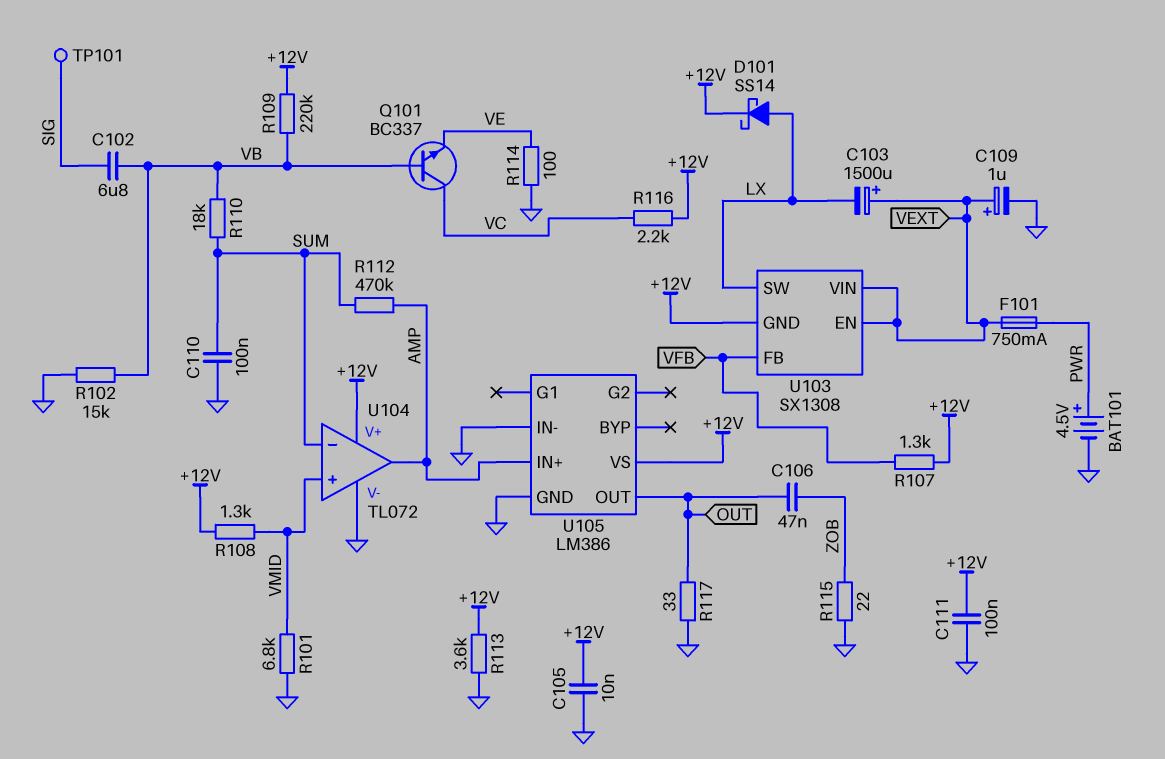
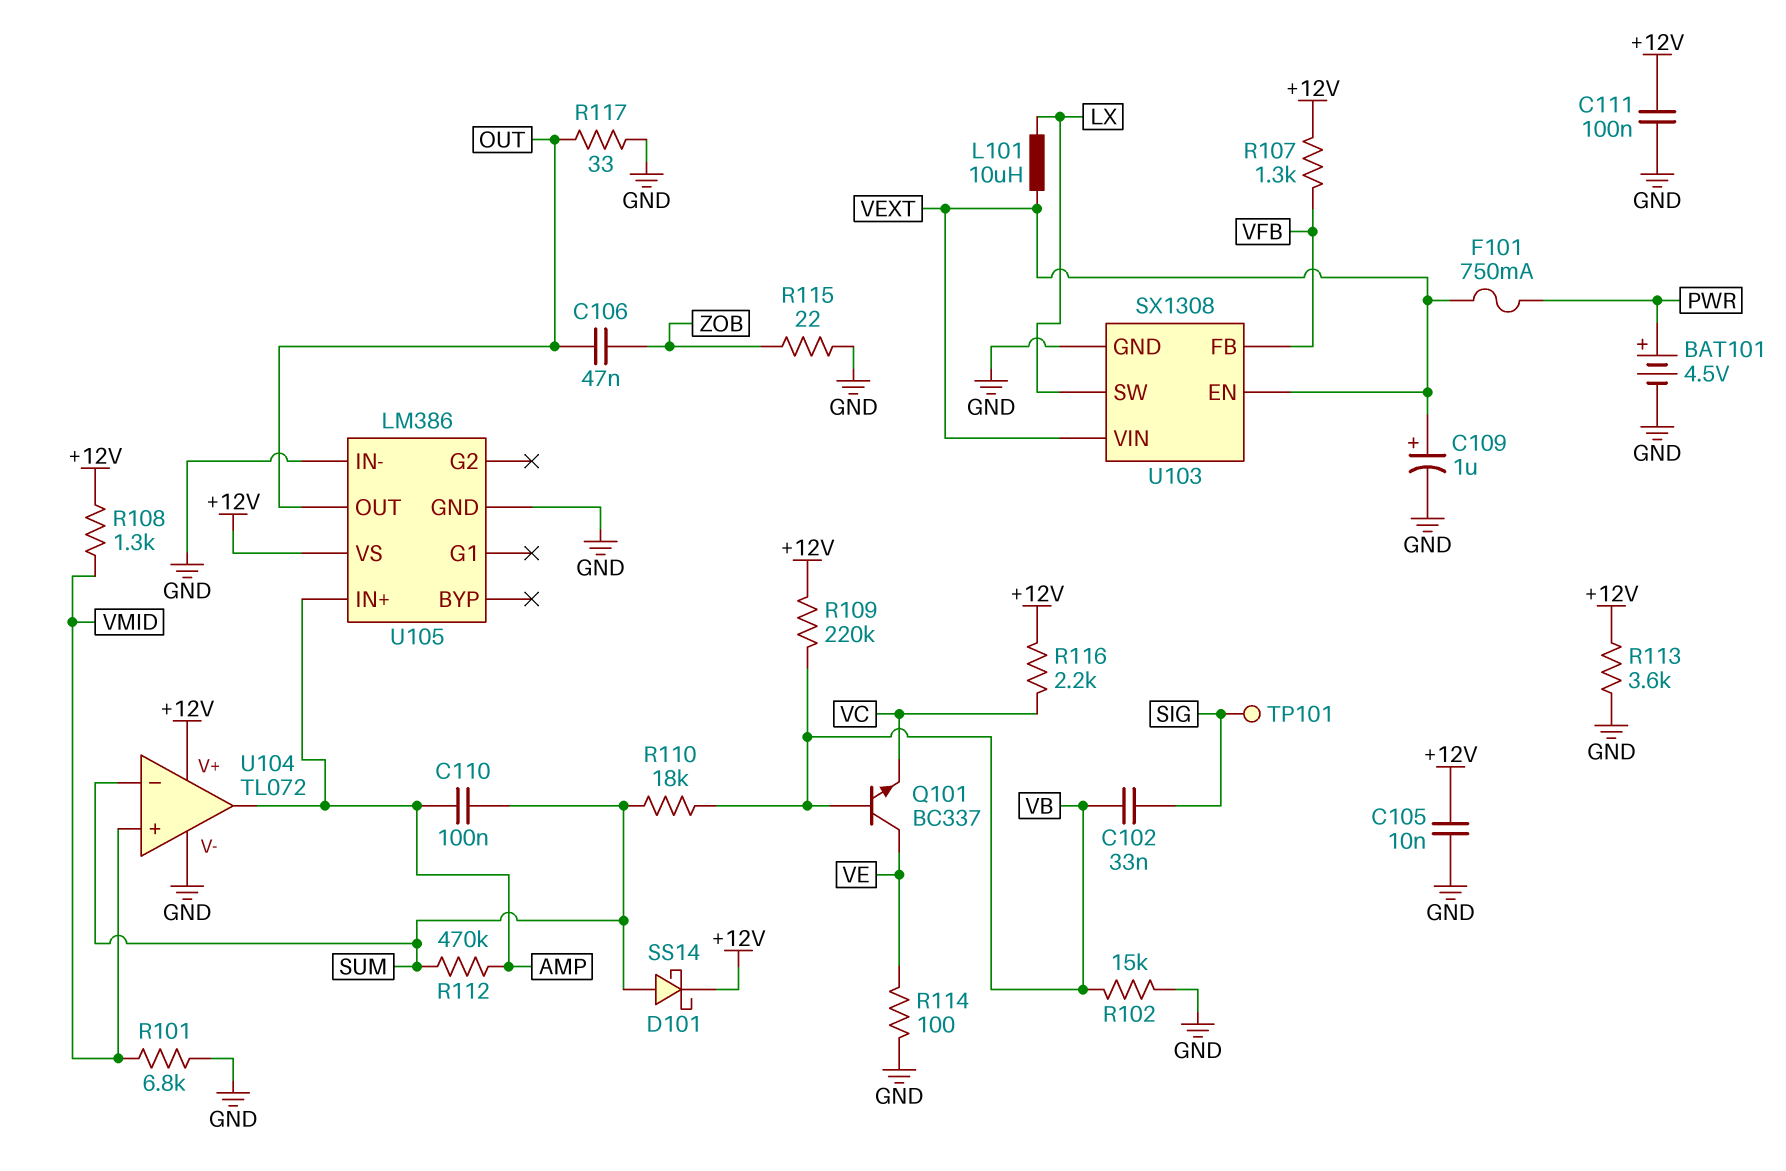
C102: 6.8uF (SIG, VB) -> 33nF (SIG, VB)
C103: 1500uF (plus VEXT, minus LX) -> none
C110: 100nF (GND, SUM) -> 100nF (AMP, SUM)
D101: schottky SS14 (A LX, K +12V) -> schottky SS14 (A SUM, K +12V)
L101: none -> 10uH (LX, VEXT)
Q101: NPN BC337 (B VB, C VC, E VE) -> NPN BC337 (B VB, C VE, E VC)
U103 pin GND: +12V -> GND

